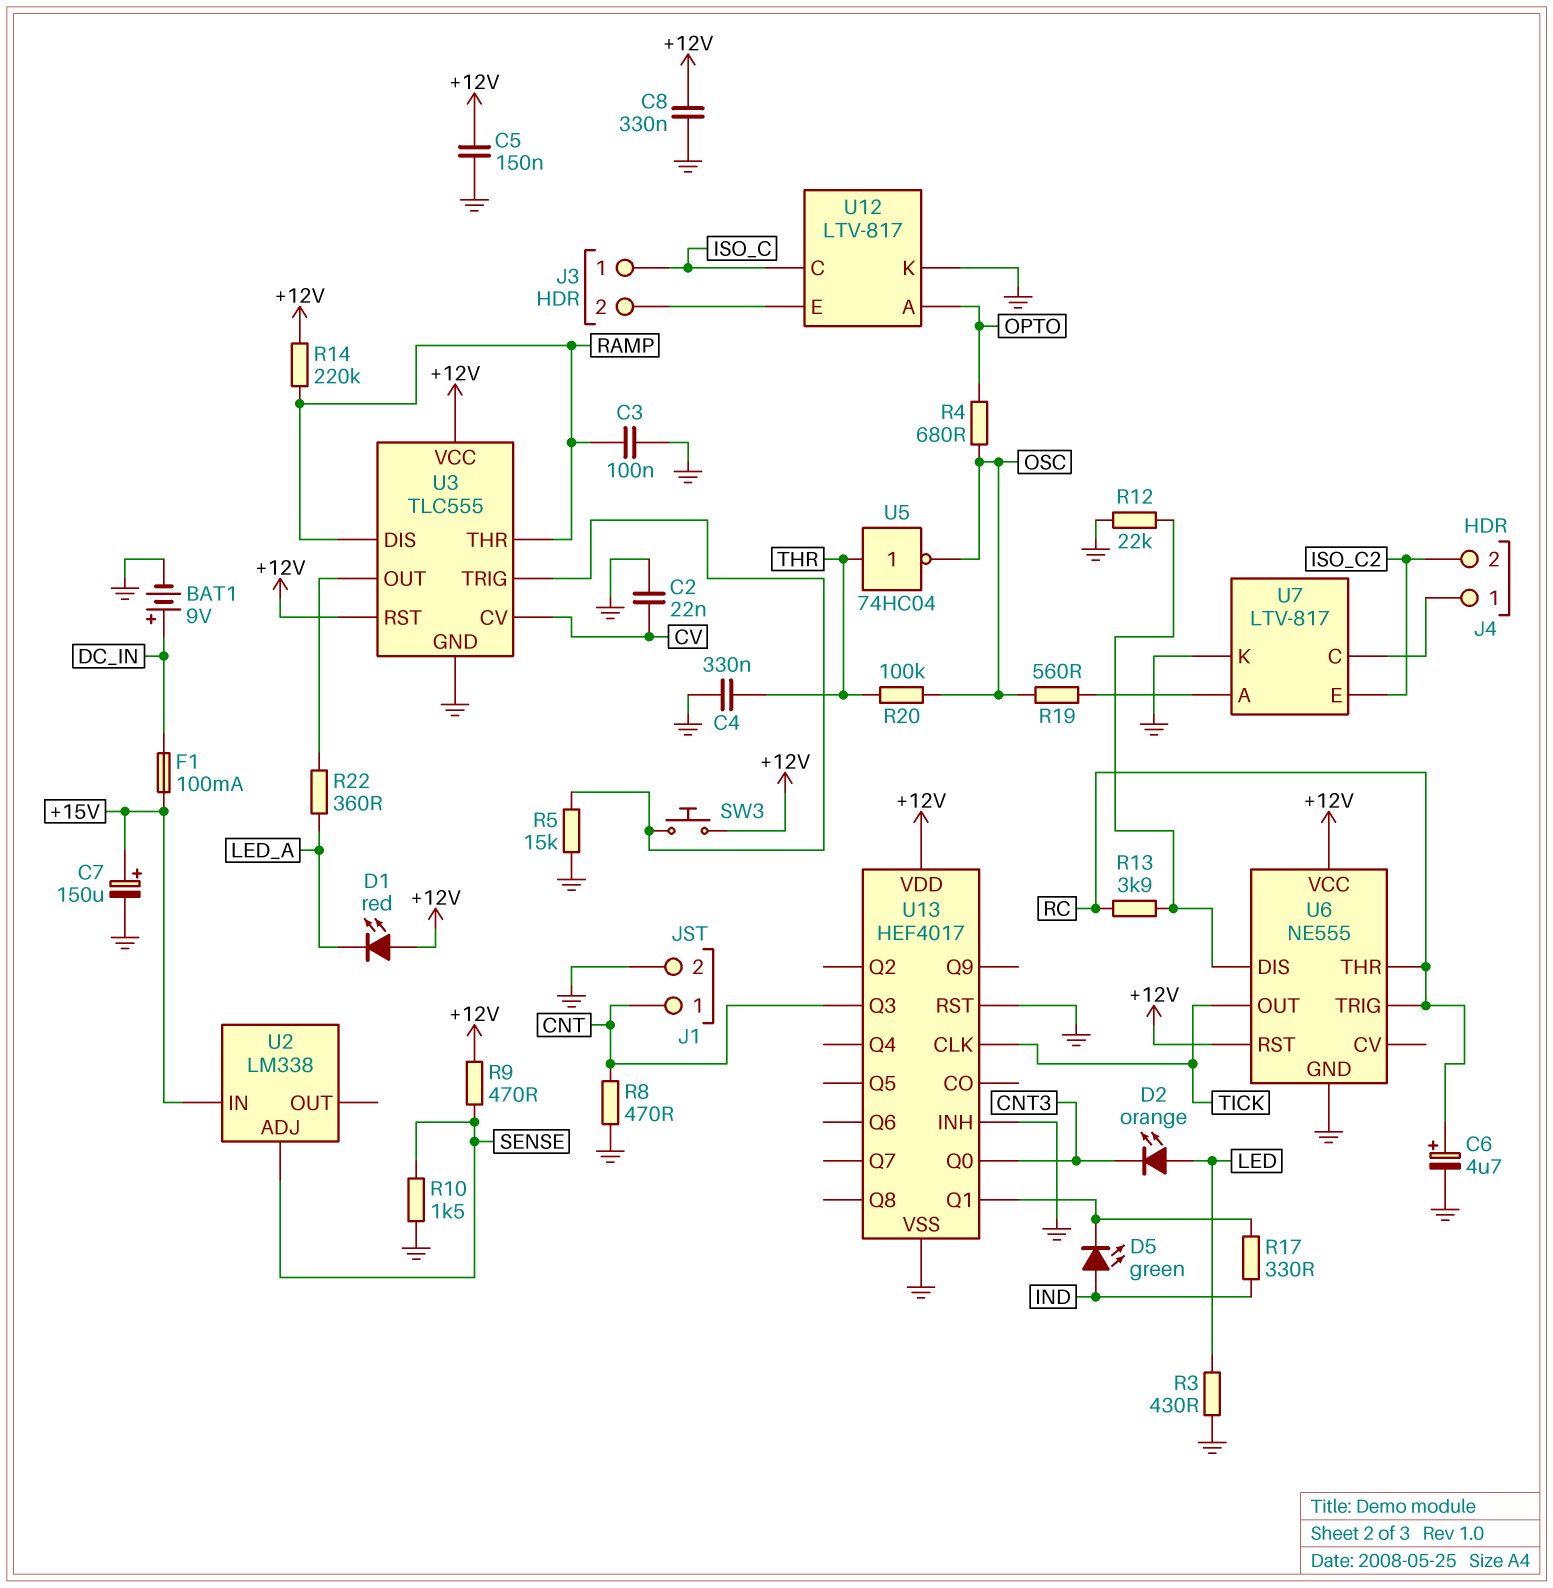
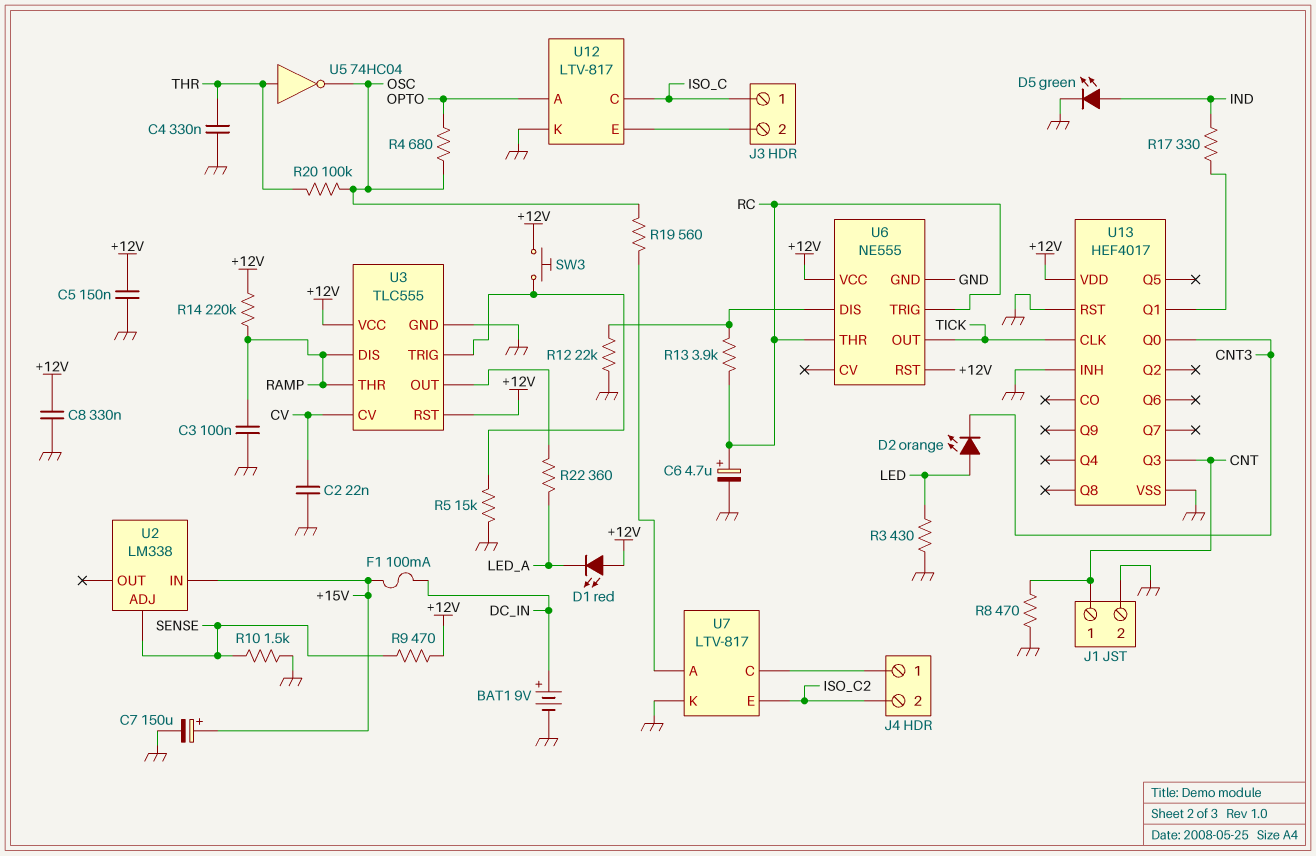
D5: LED green (A IND, K U13/Q1) -> LED green (A IND, K GND)

